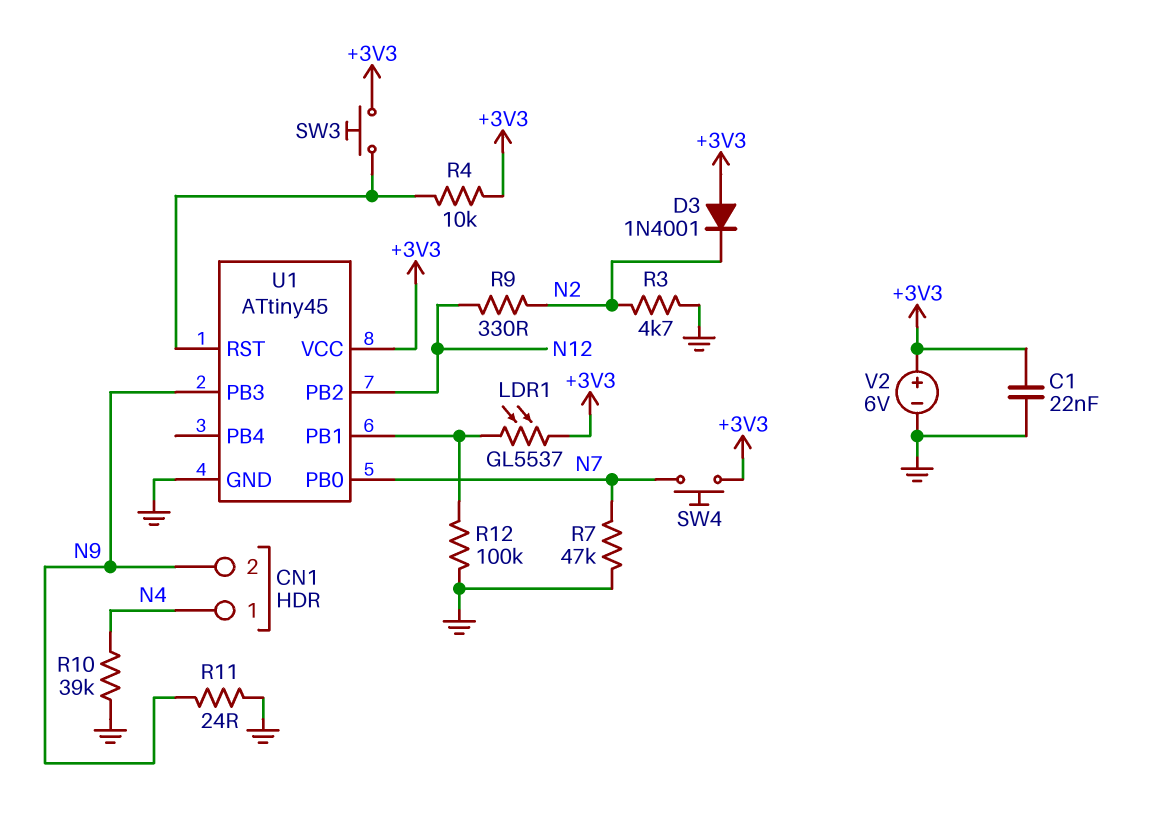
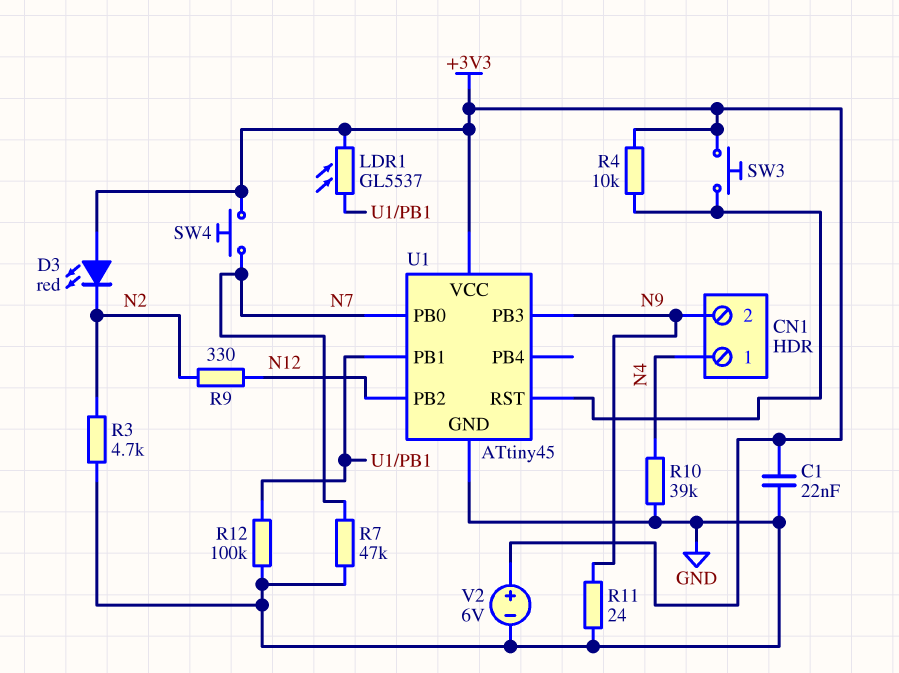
D3: diode 1N4001 (A +3V3, K N2) -> LED red (A +3V3, K N2)

